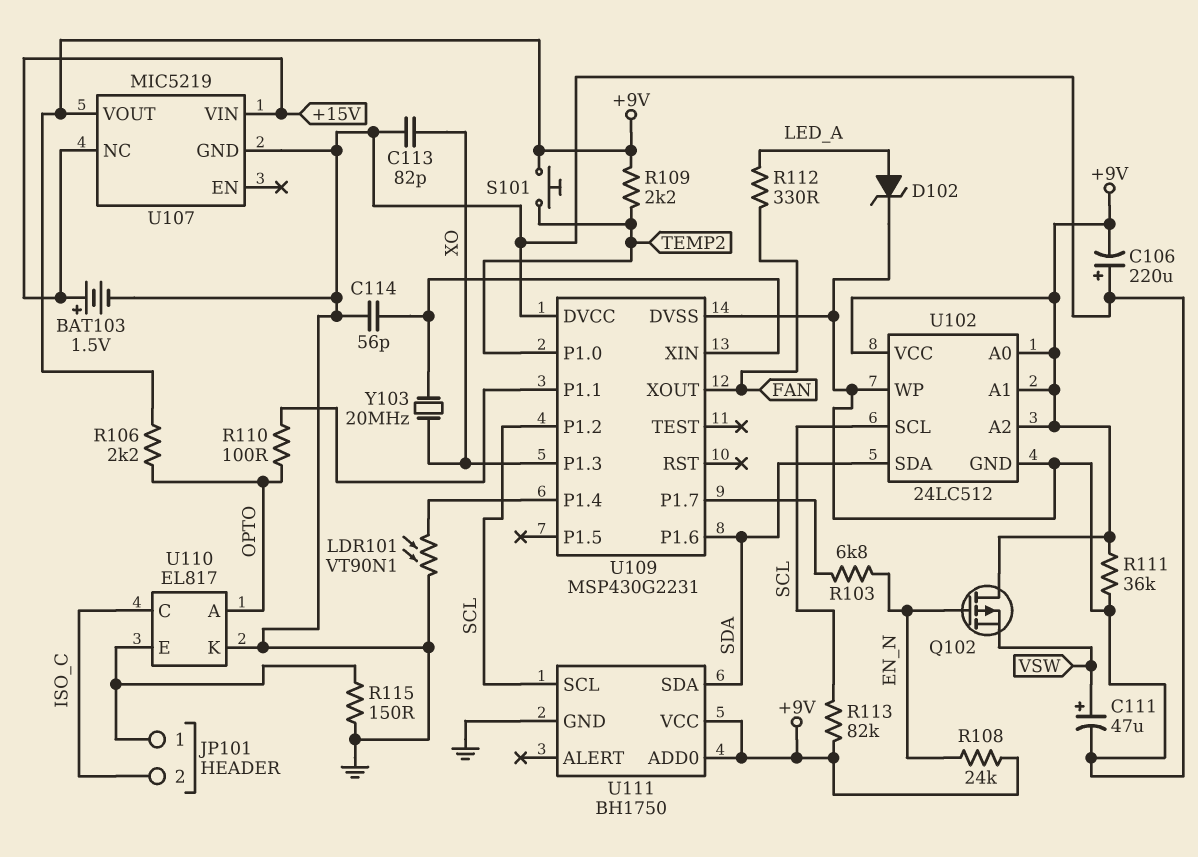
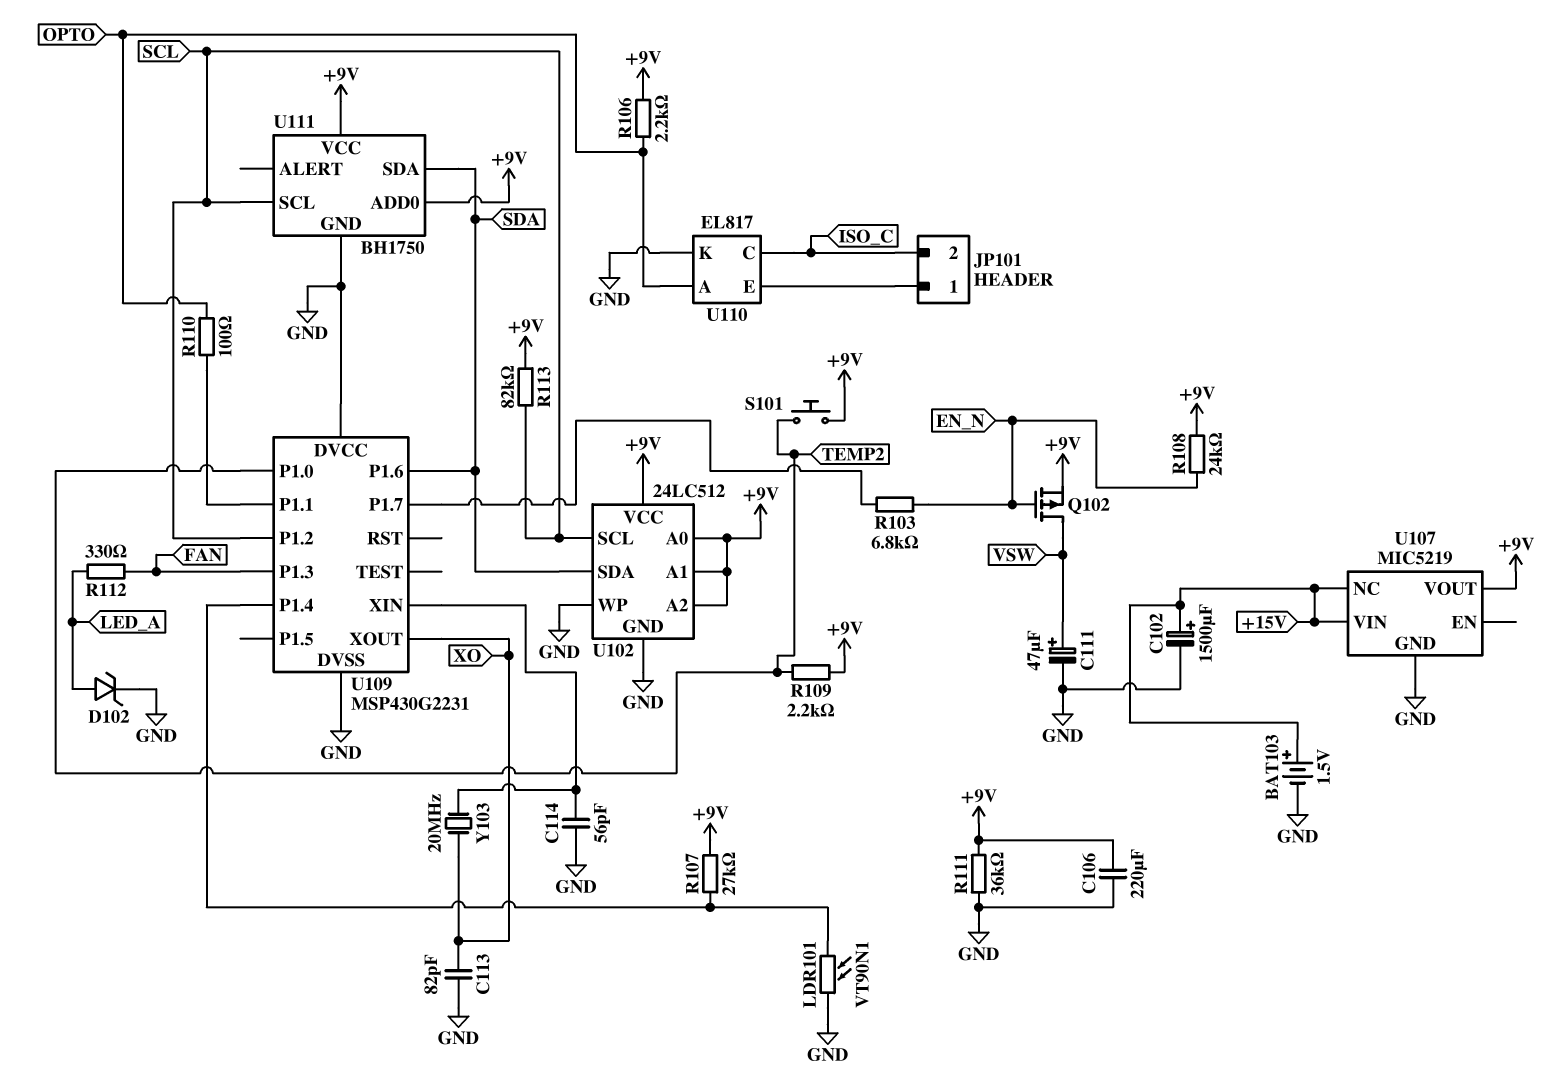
C102: none -> 1500uF (plus +15V, minus GND)
C106: 220uF (plus GND, minus +9V) -> 220uF (+9V, GND)
Q102: PMOS (G EN_N, D +9V, S VSW) -> PMOS (G EN_N, D VSW, S +9V)
R107: none -> 27k (+9V, U109/P1.4)
R115: 150 (GND, JP101/1) -> none
U109 pin P1.3: XO -> FAN
U109 pin XOUT: FAN -> XO

